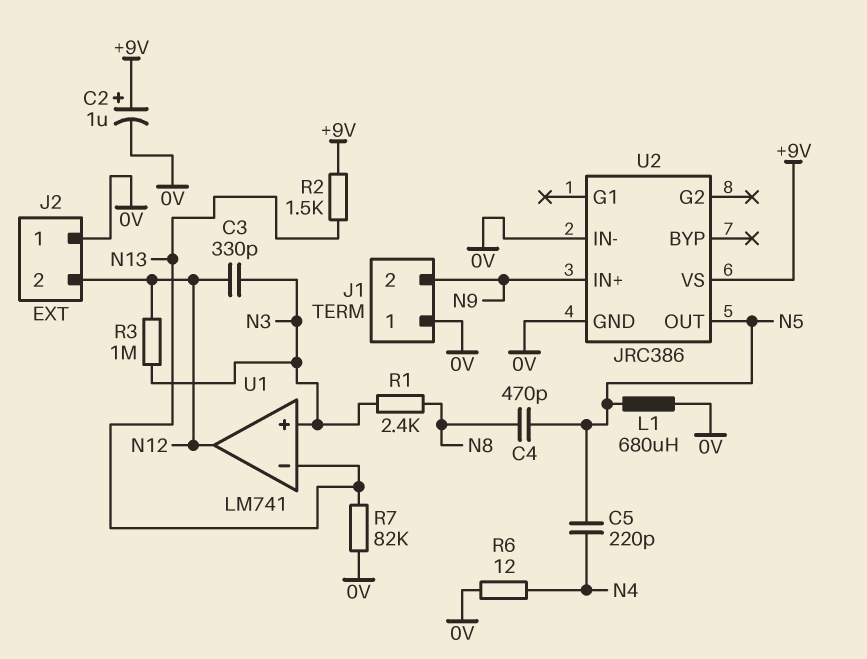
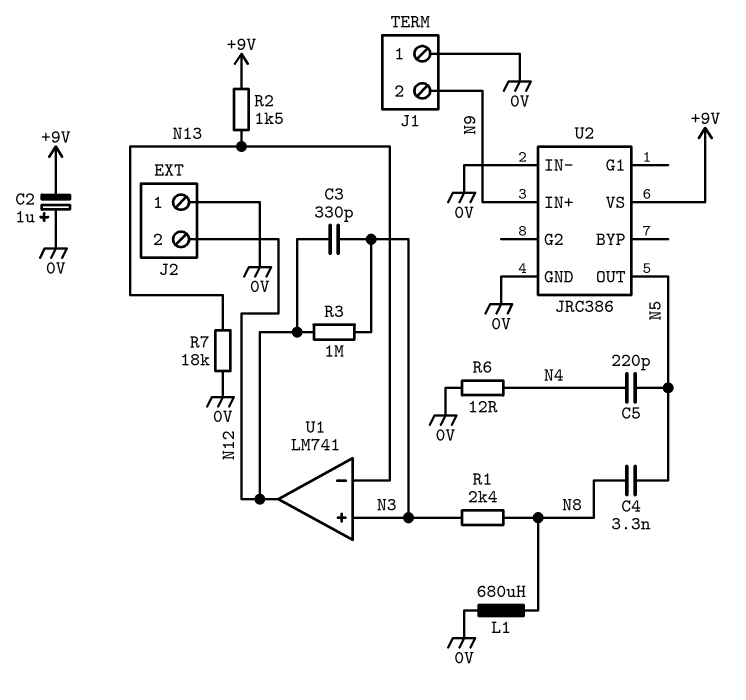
C2: 1uF (plus +9V, minus 0V) -> 1uF (plus 0V, minus +9V)
C4: 470pF (N5, N8) -> 3.3nF (N5, N8)
L1: 680uH (0V, N5) -> 680uH (0V, N8)
R7: 82k (0V, N13) -> 18k (0V, N13)

